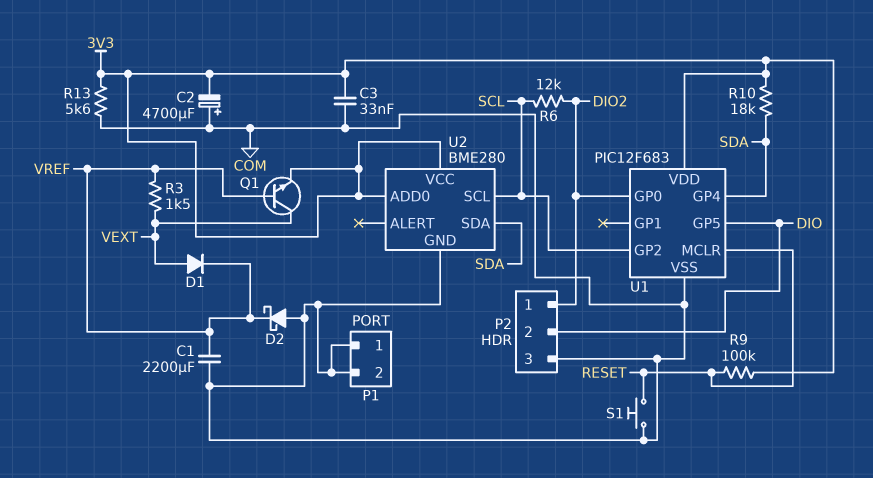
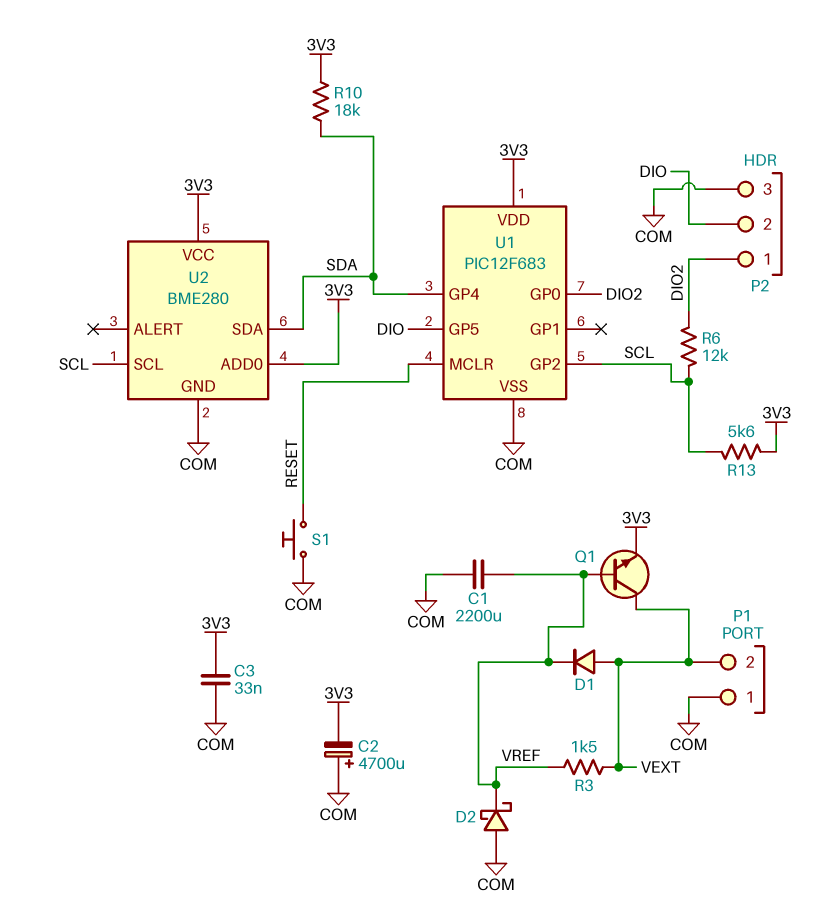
P1 pin 2: COM -> VEXT
R9: 100k (3V3, RESET) -> none
R13: 5.6k (3V3, COM) -> 5.6k (3V3, SCL)

